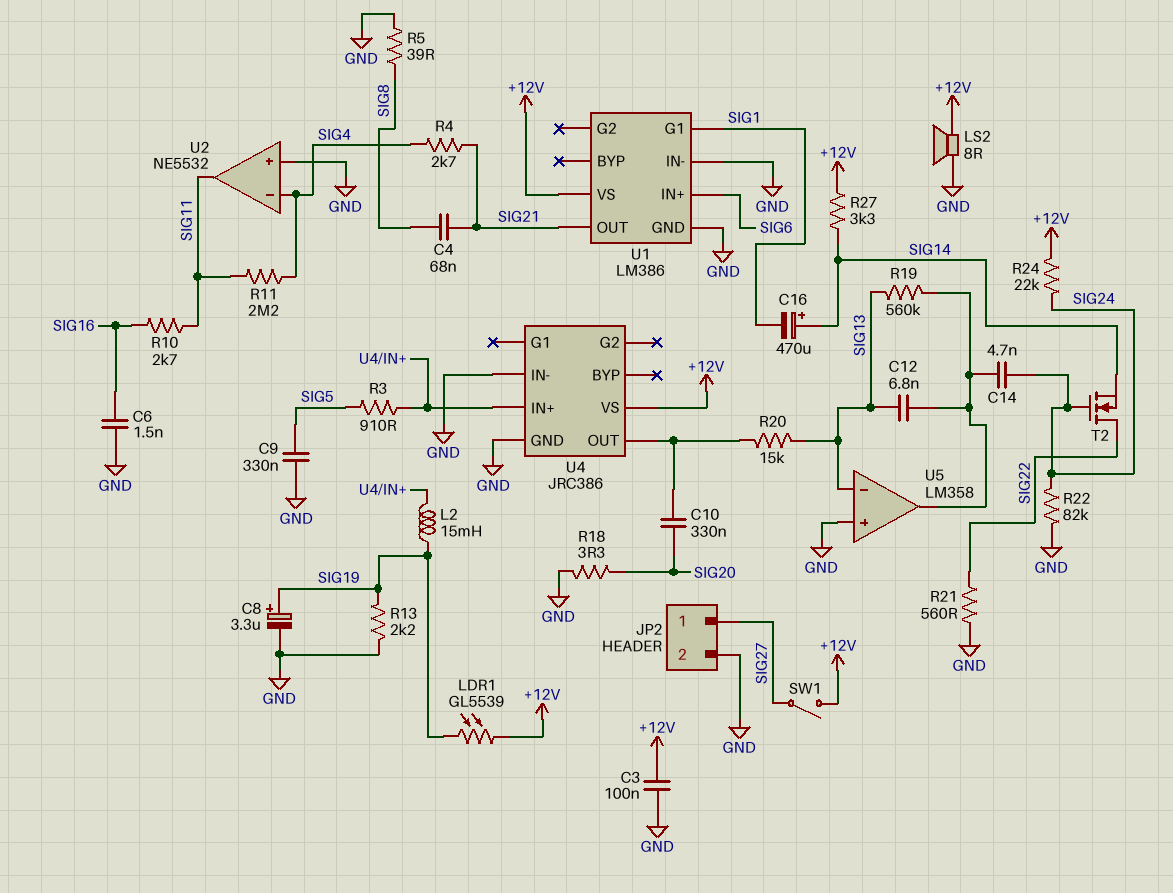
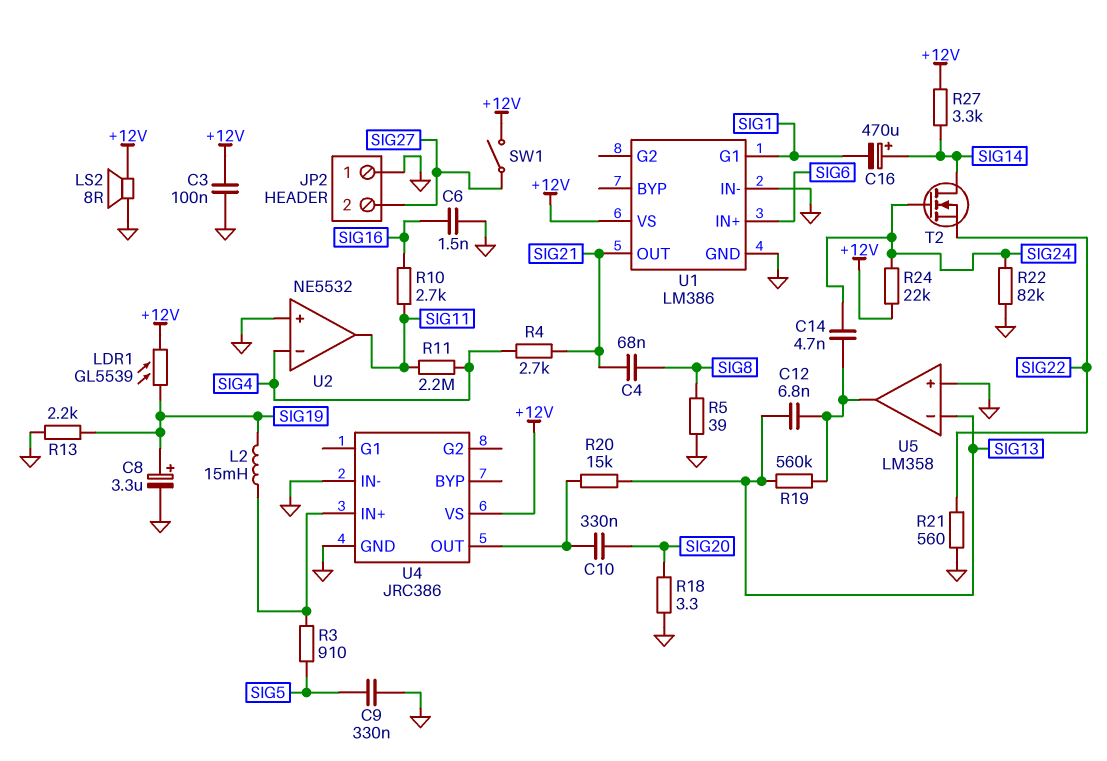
JP2 pin 1: SIG27 -> GND
JP2 pin 2: GND -> SIG27
T2: NMOS (G SIG24, D SIG22, S SIG14) -> NMOS (G SIG24, D SIG14, S SIG22)

